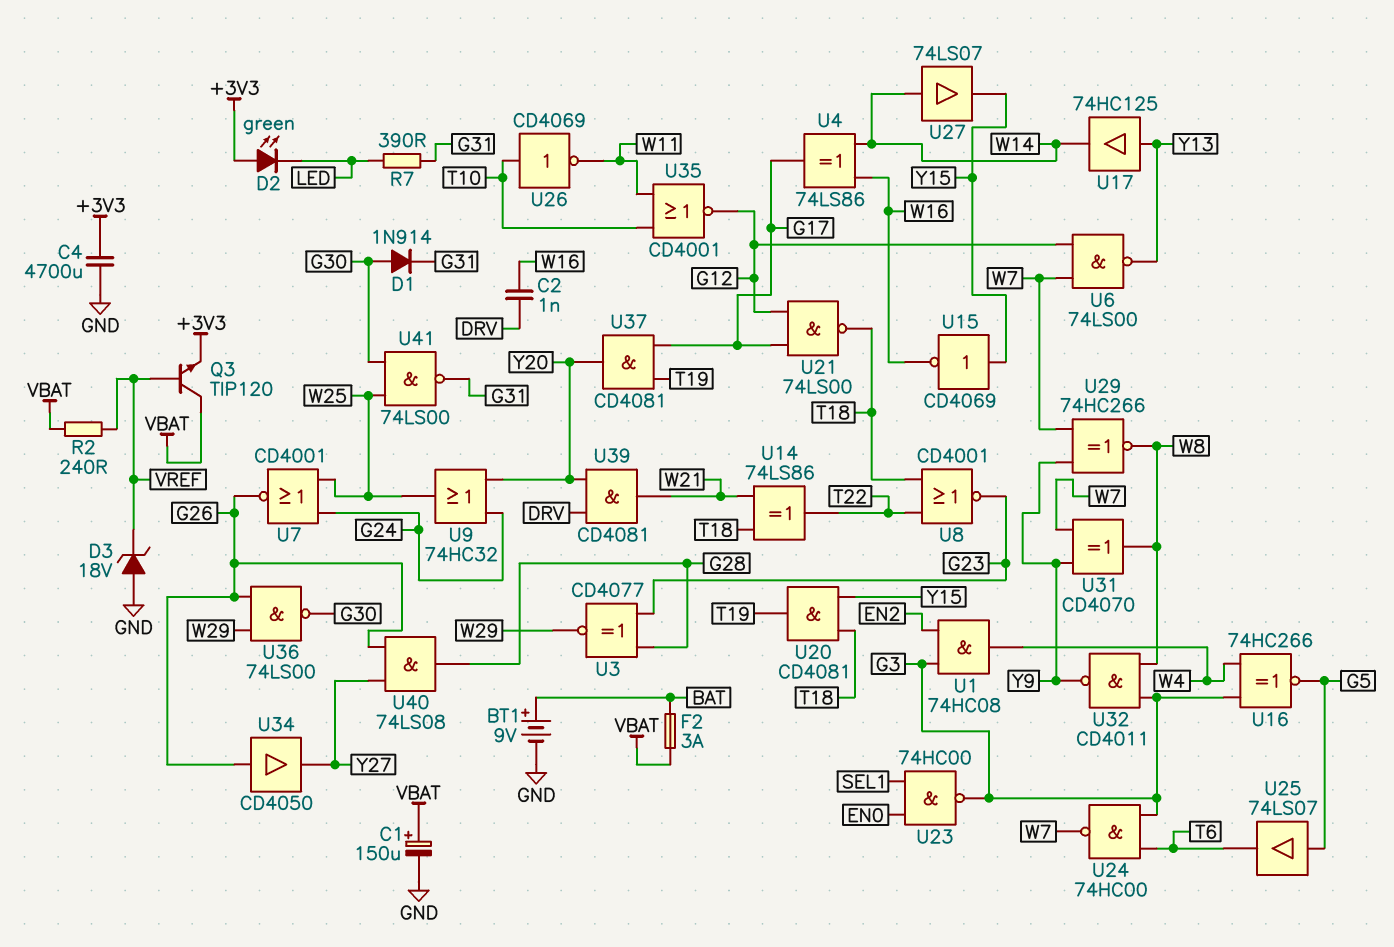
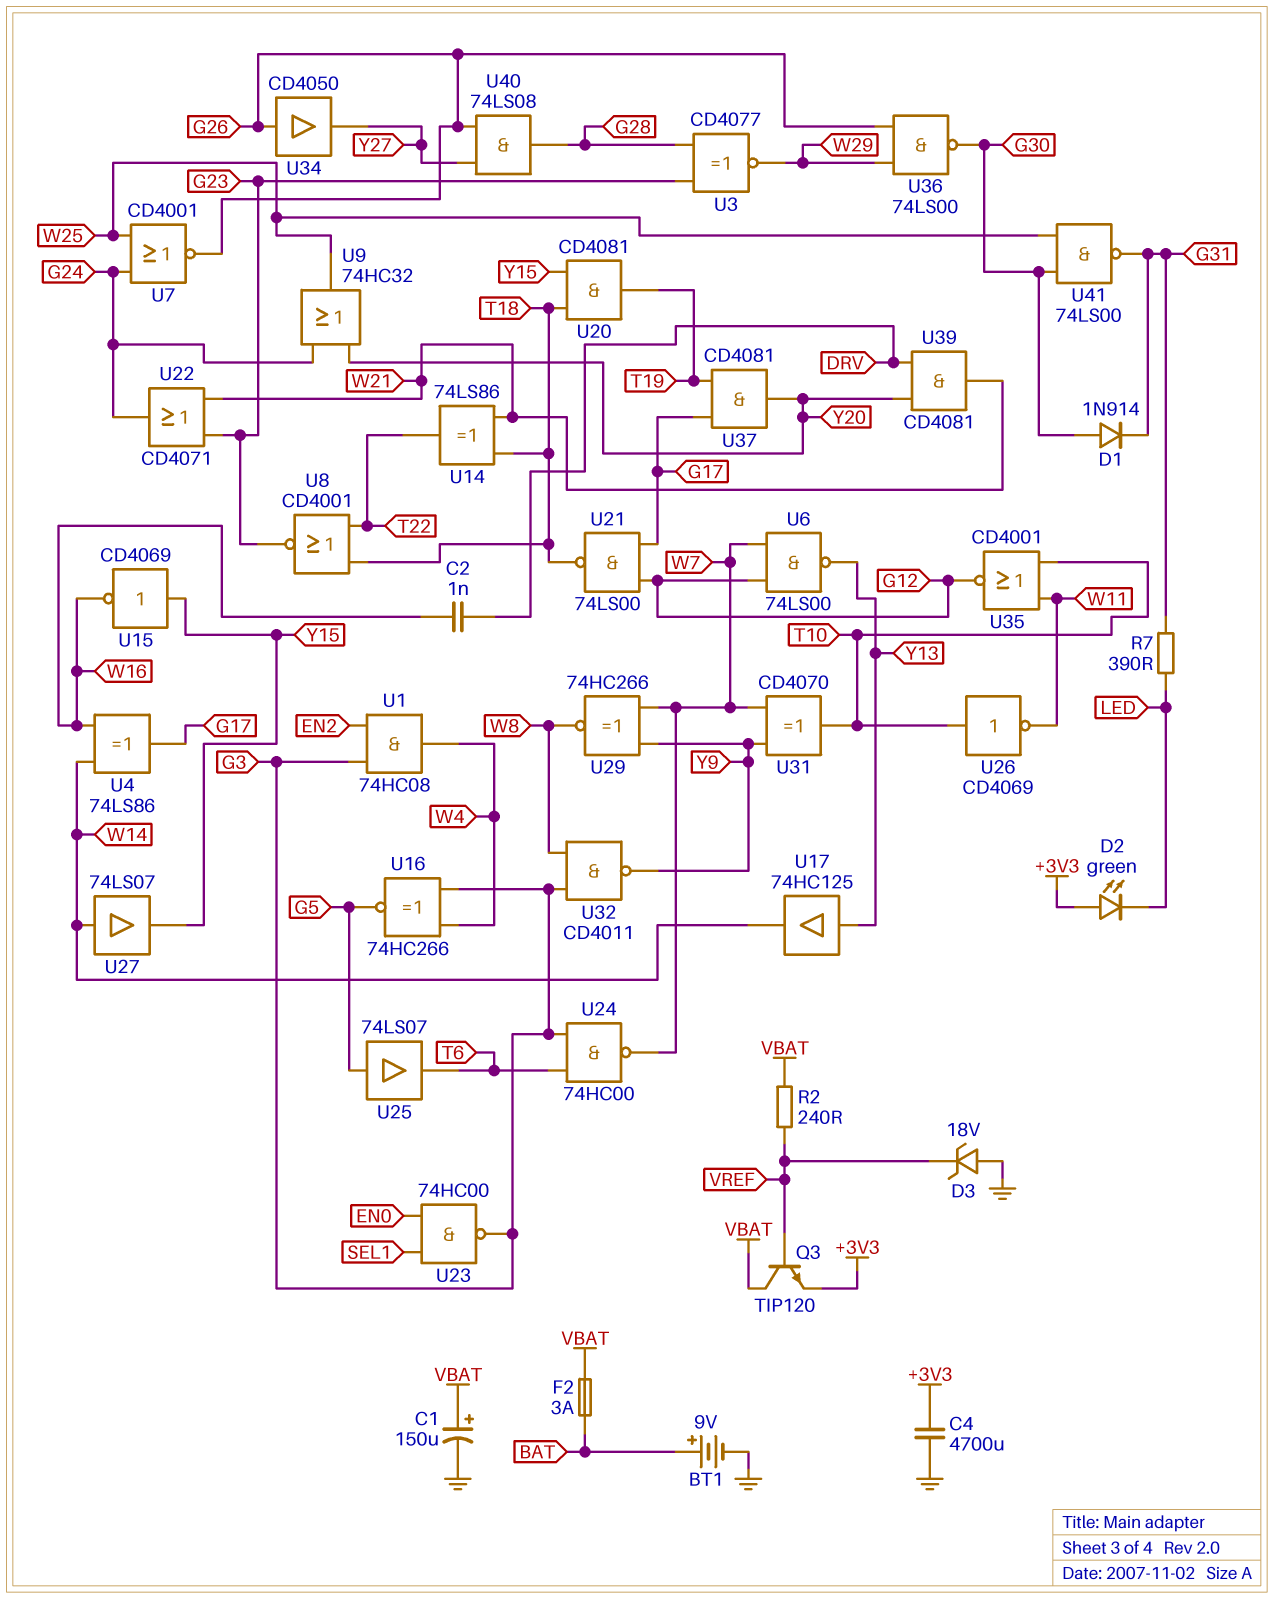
U22: none -> OR CD4071 (in G23, in W21, out G24)
U31: XOR CD4070 (in W7, in Y9, out W8) -> XOR CD4070 (in W7, in Y9, out T10)

